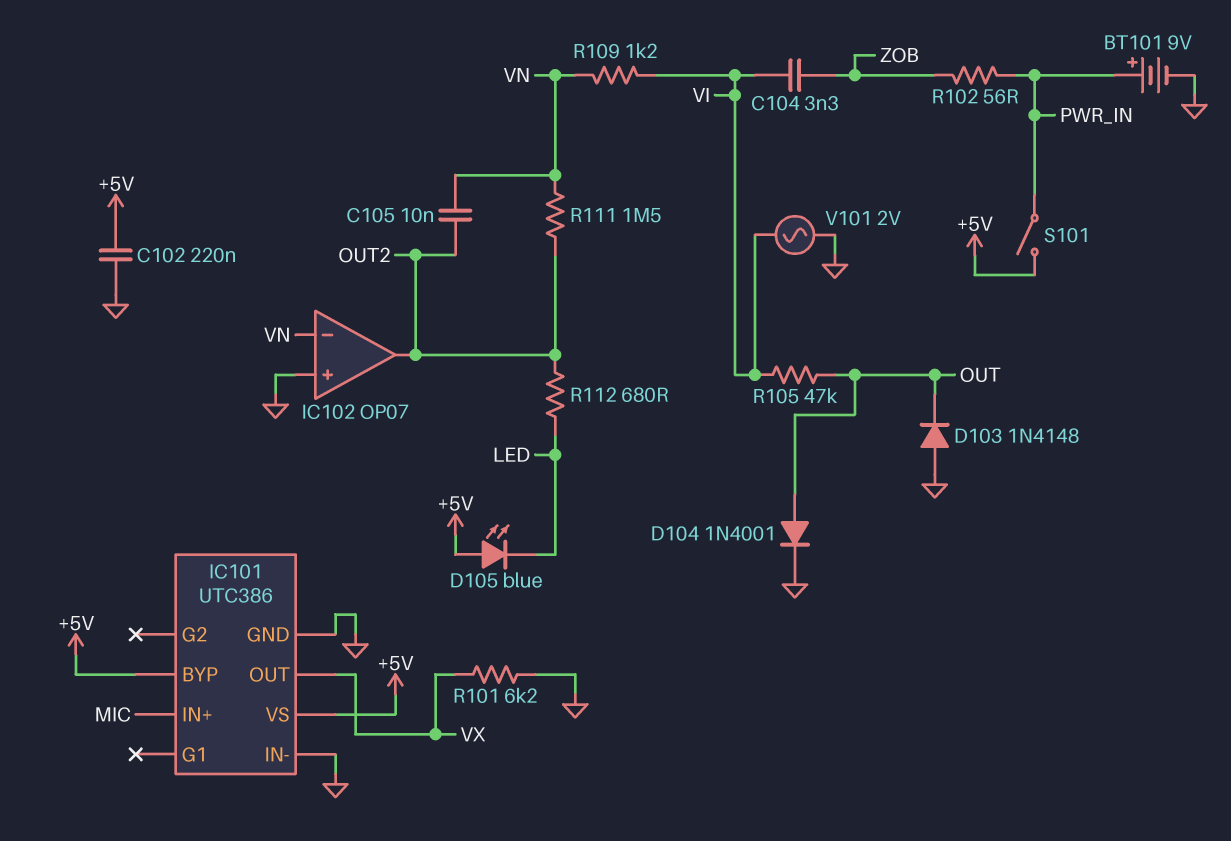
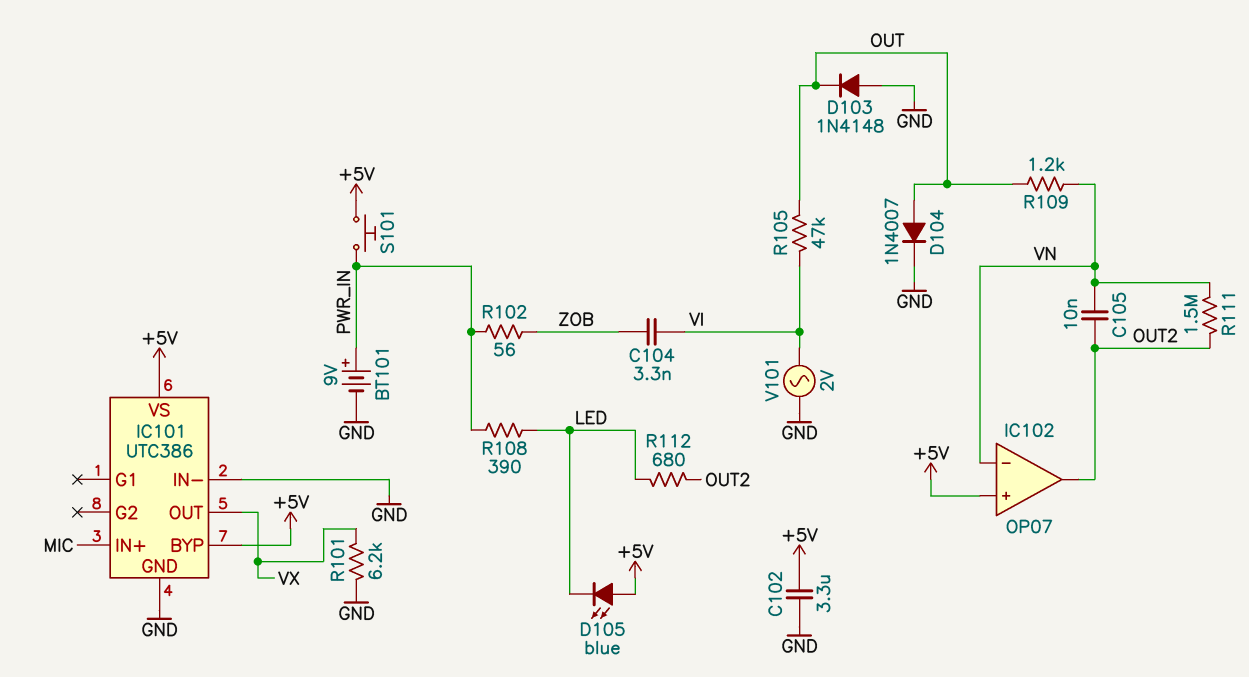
C102: 220nF (+5V, GND) -> 3.3uF (+5V, GND)
D104: diode 1N4001 (A OUT, K GND) -> diode 1N4007 (A OUT, K GND)
IC102 pin in+: GND -> +5V
R108: none -> 390 (LED, PWR_IN)
R109: 1.2k (VI, VN) -> 1.2k (OUT, VN)
S101: switch (+5V, PWR_IN) -> button (+5V, PWR_IN)

